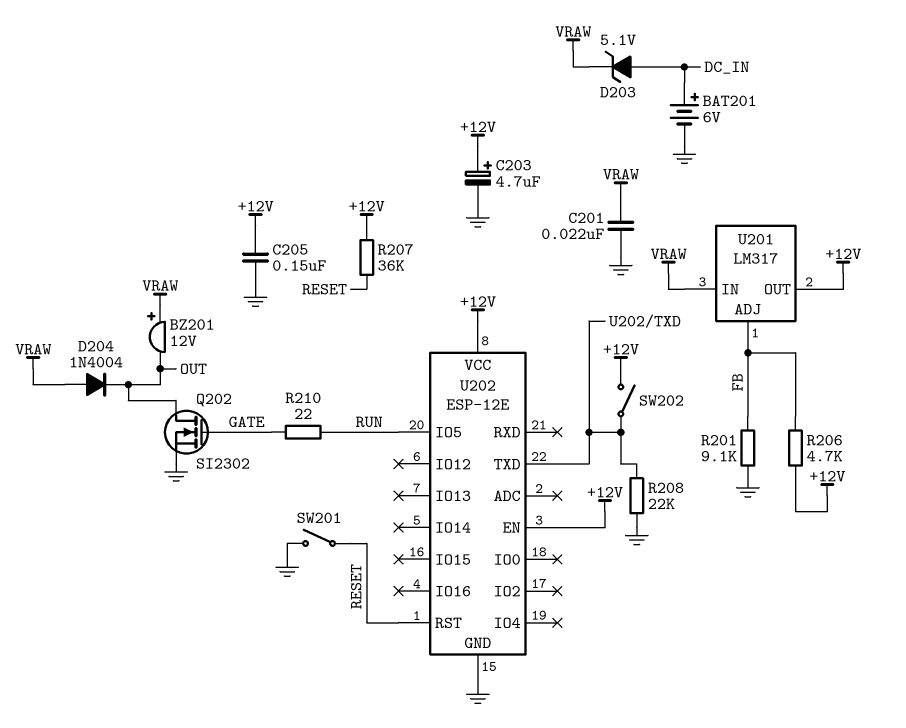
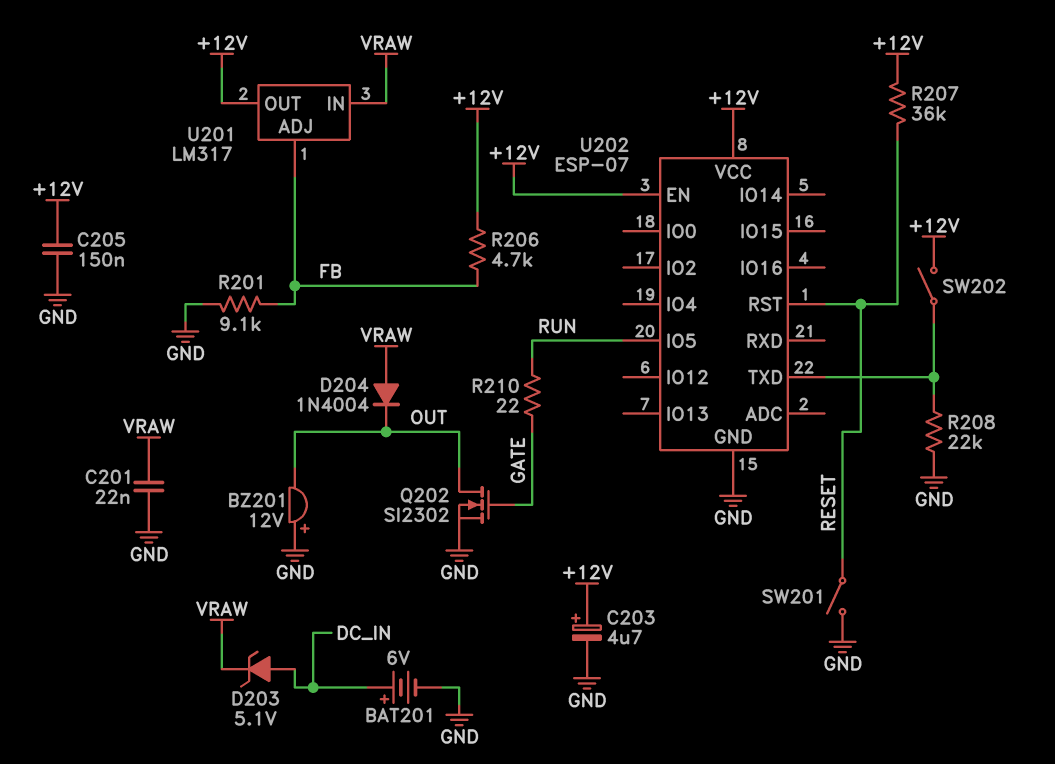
BZ201: buzzer 12V (plus VRAW, minus OUT) -> buzzer 12V (plus GND, minus OUT)
U202: ESP-12E -> ESP-07

